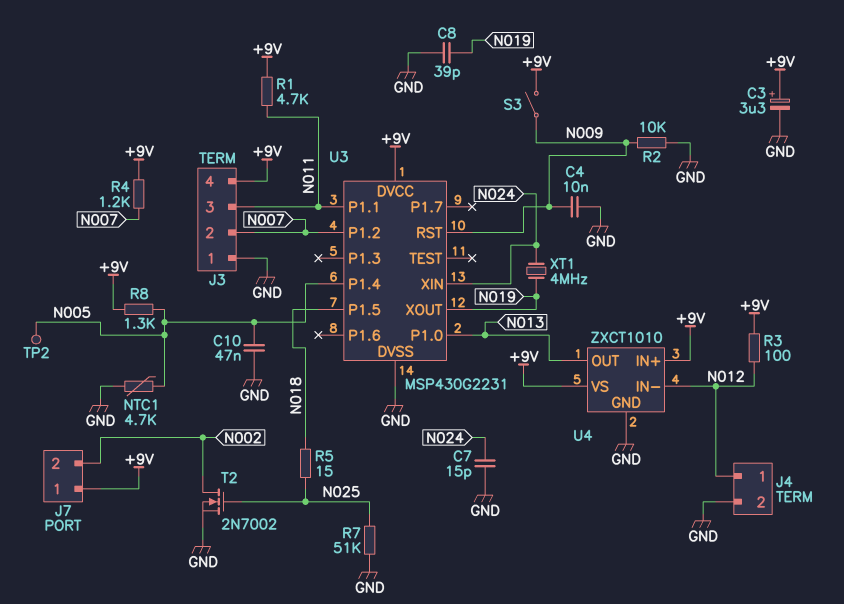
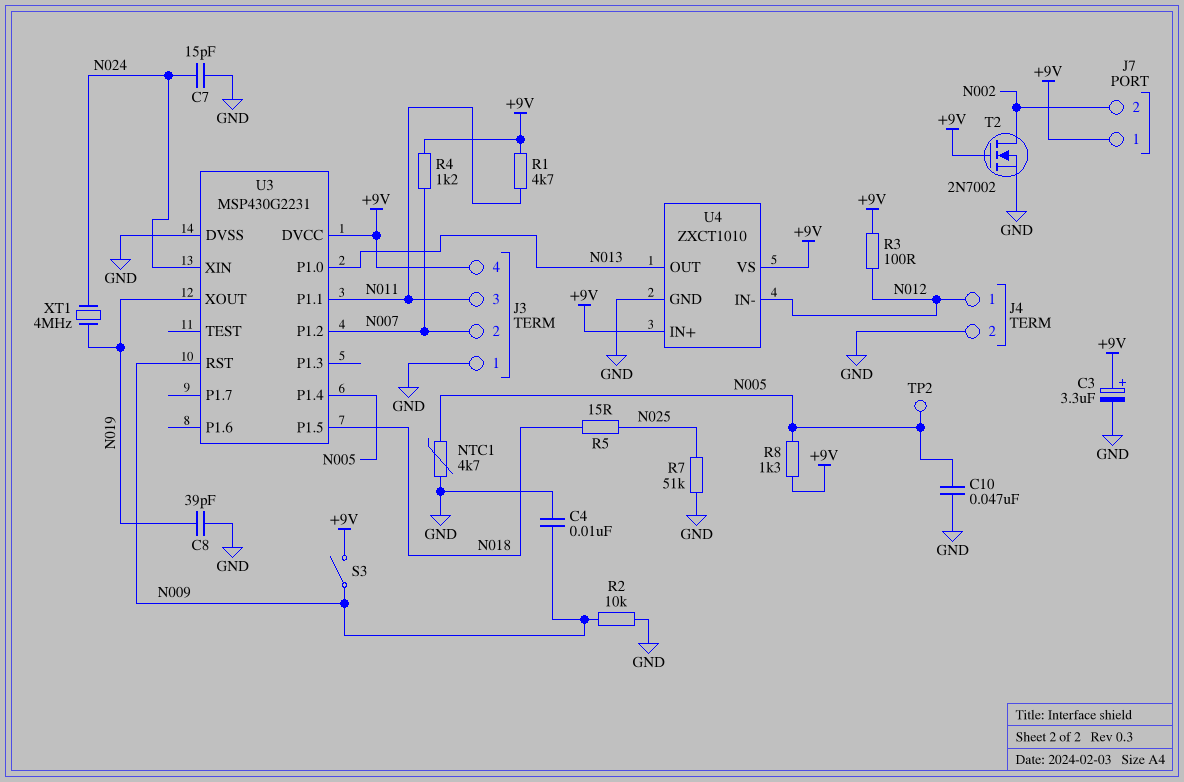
T2: NMOS 2N7002 (G N025, D N002, S GND) -> NMOS 2N7002 (G +9V, D N002, S GND)

